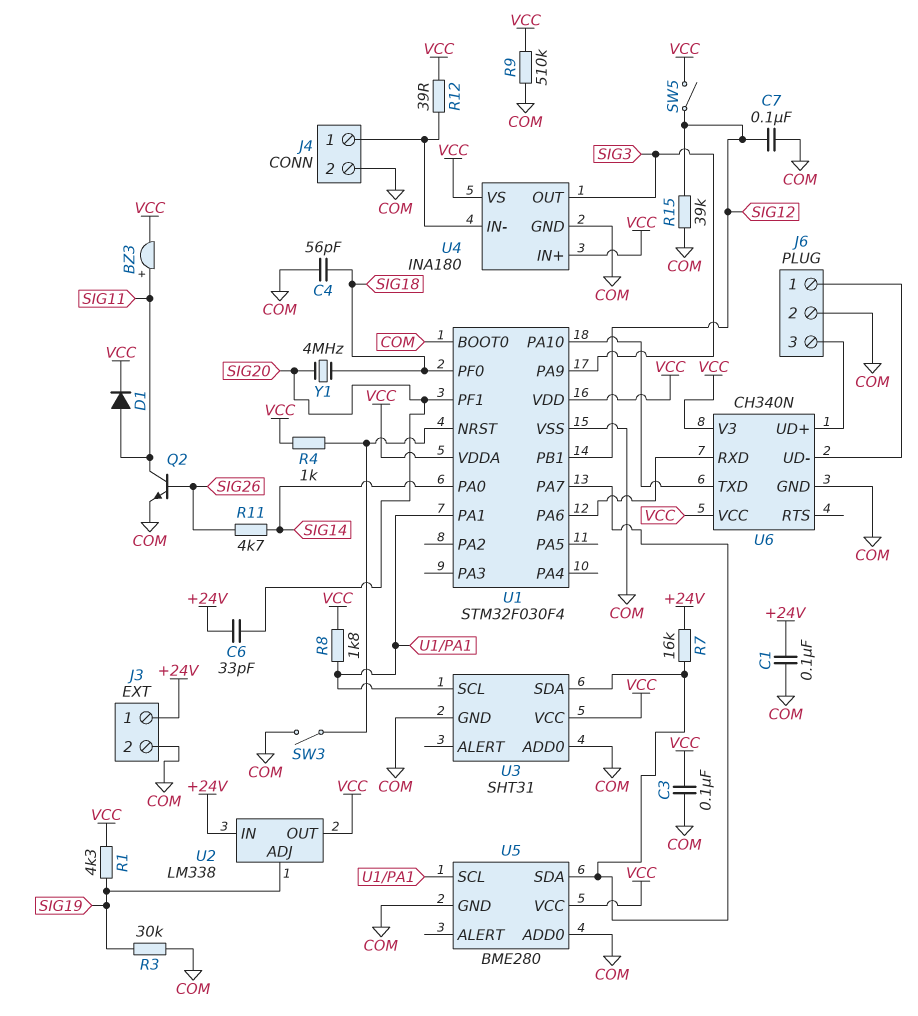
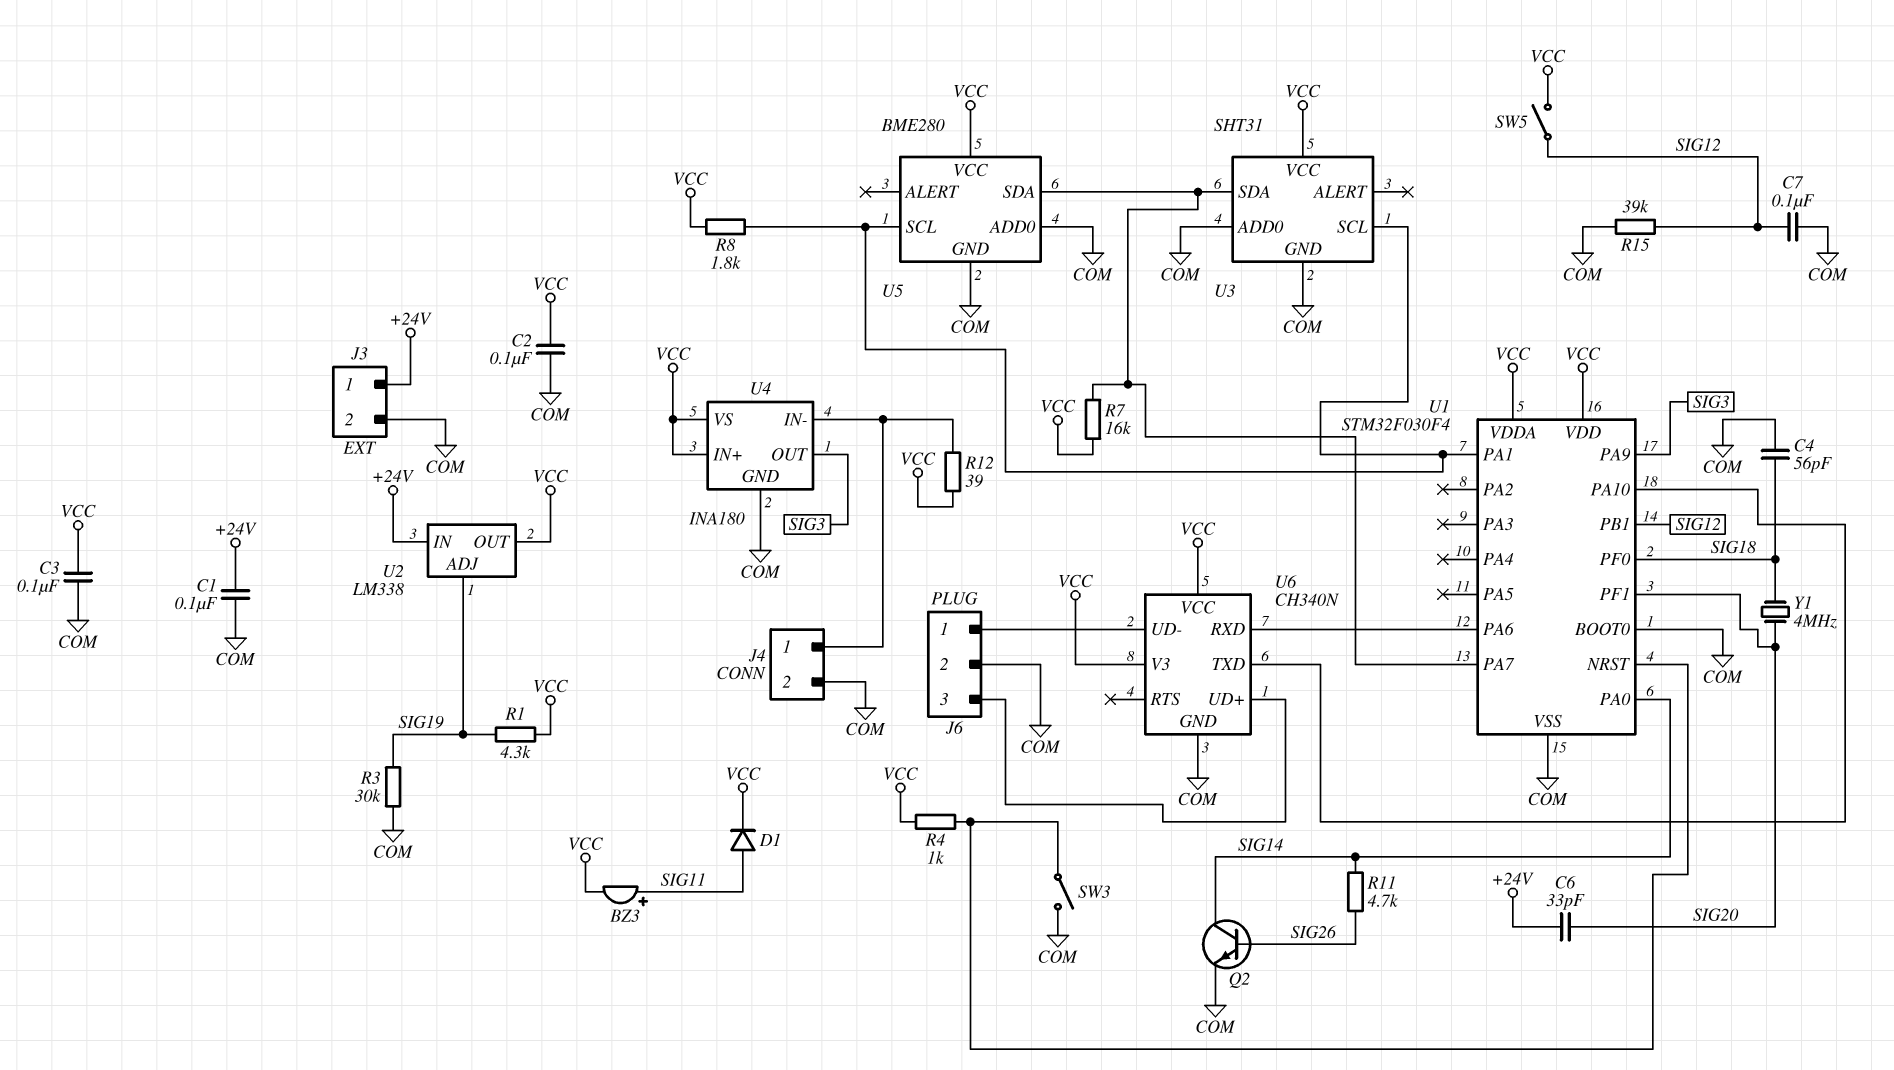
C2: none -> 100nF (COM, VCC)
Q2: NPN (B SIG26, C SIG11, E COM) -> NPN (B SIG26, C SIG14, E COM)
R7: 16k (+24V, U1/PA7) -> 16k (U1/PA7, VCC)
R9: 510k (COM, VCC) -> none

